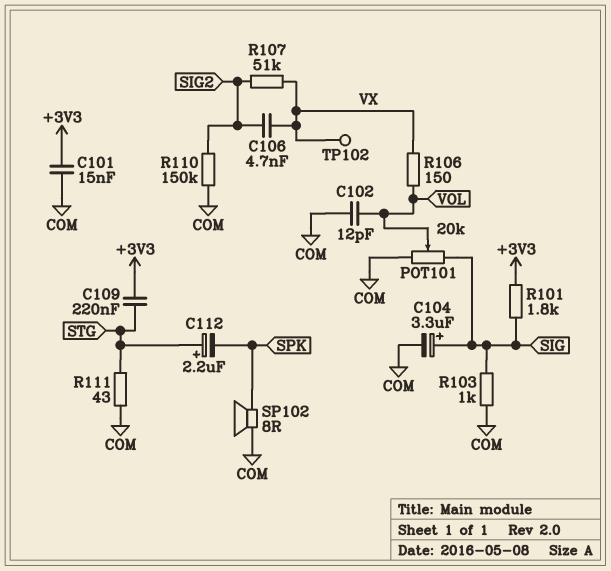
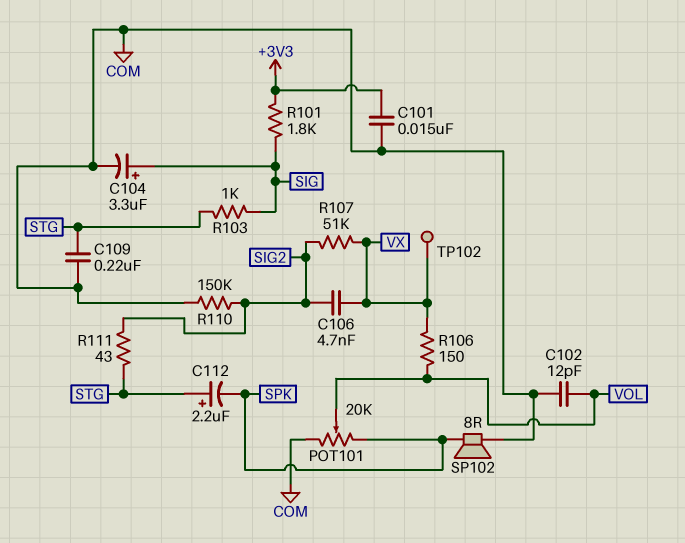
C109: 220nF (+3V3, STG) -> 220nF (COM, STG)
POT101: 20k (COM, SIG, wiper VOL) -> 20k (COM, SPK, wiper VOL)
R103: 1k (COM, SIG) -> 1k (SIG, STG)
R111: 43 (COM, STG) -> 43 (SIG2, STG)

